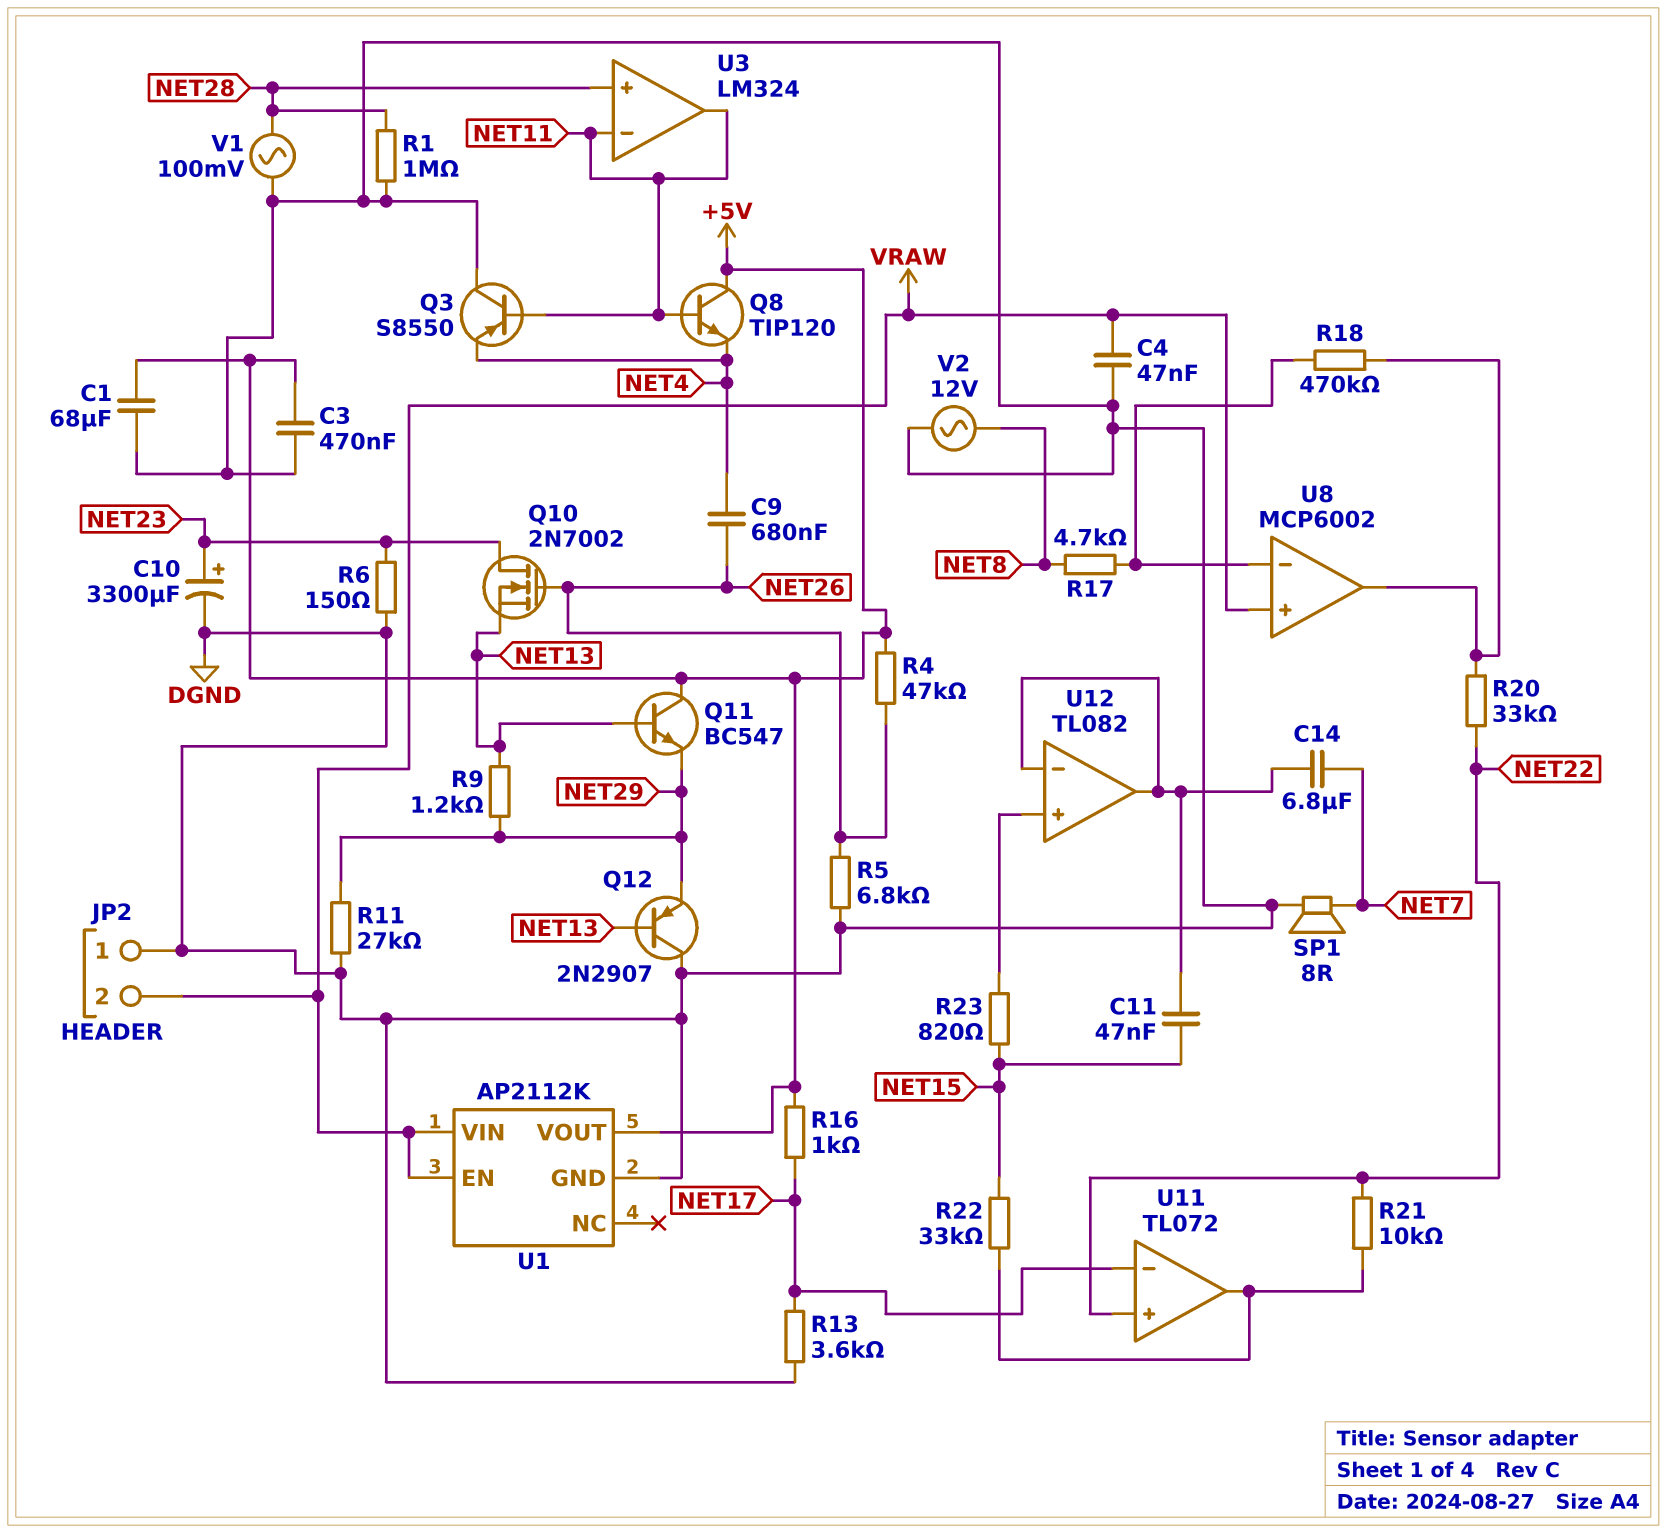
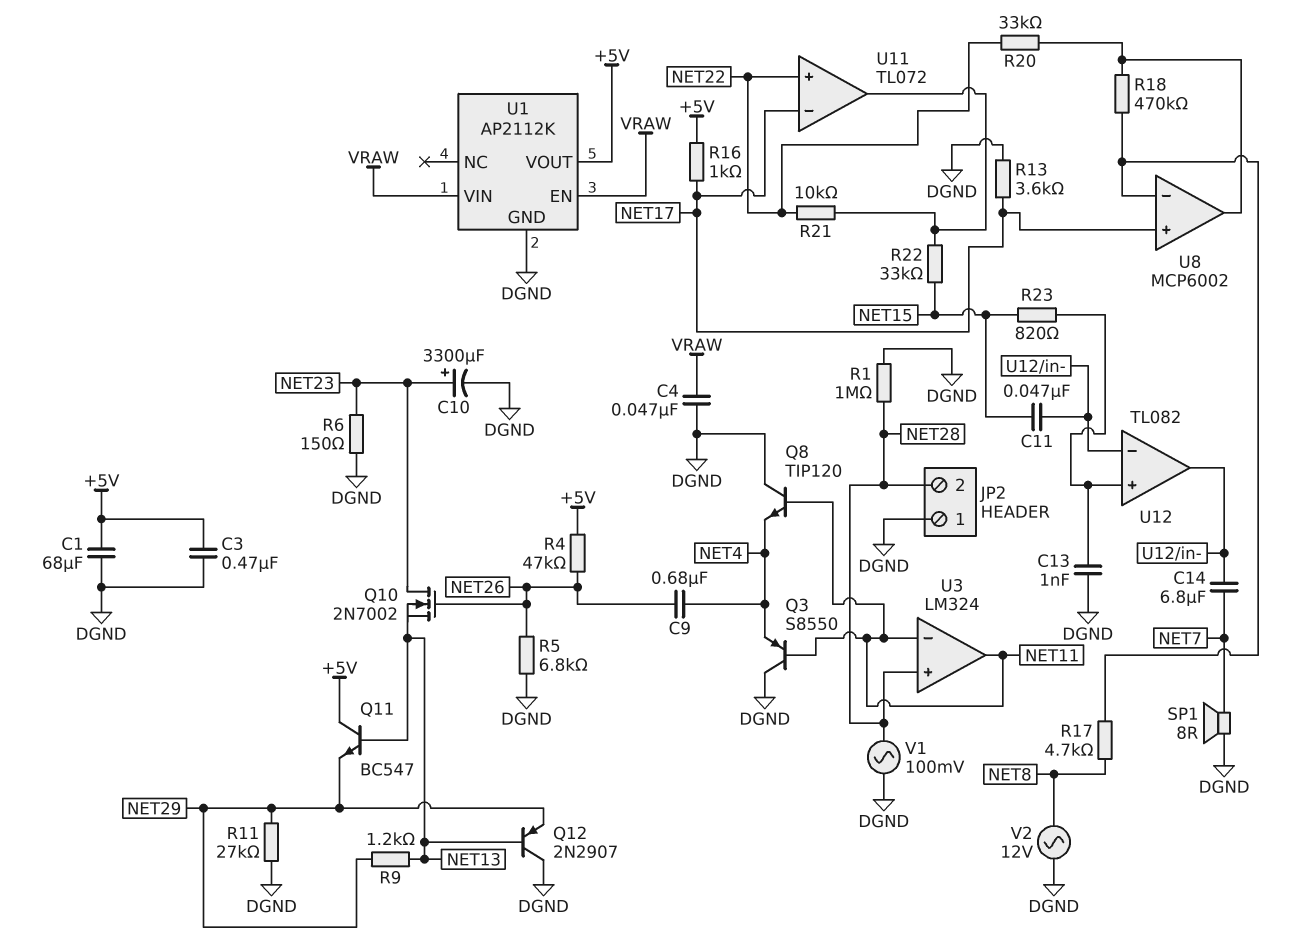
C13: none -> 1nF (DGND, U12/in+)
JP2 pin 2: VRAW -> NET28
Q8: NPN TIP120 (B NET11, C +5V, E NET4) -> NPN TIP120 (B NET11, C DGND, E NET4)
U8 pin in+: VRAW -> NET17

